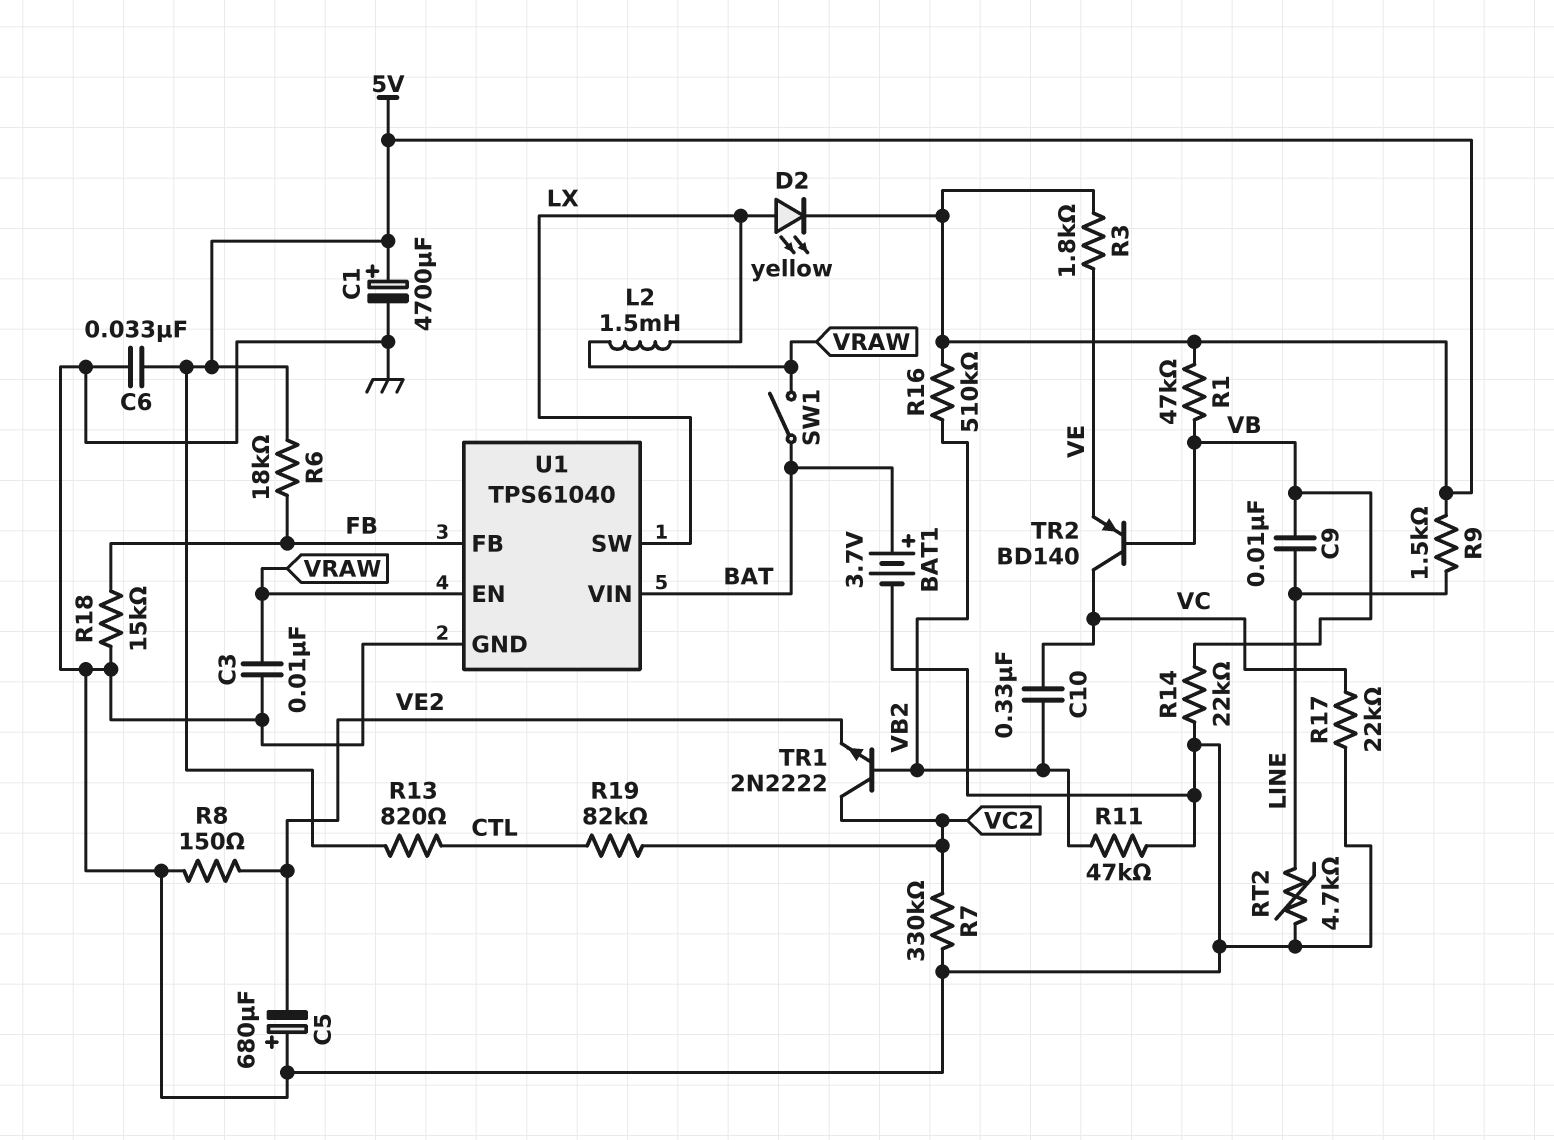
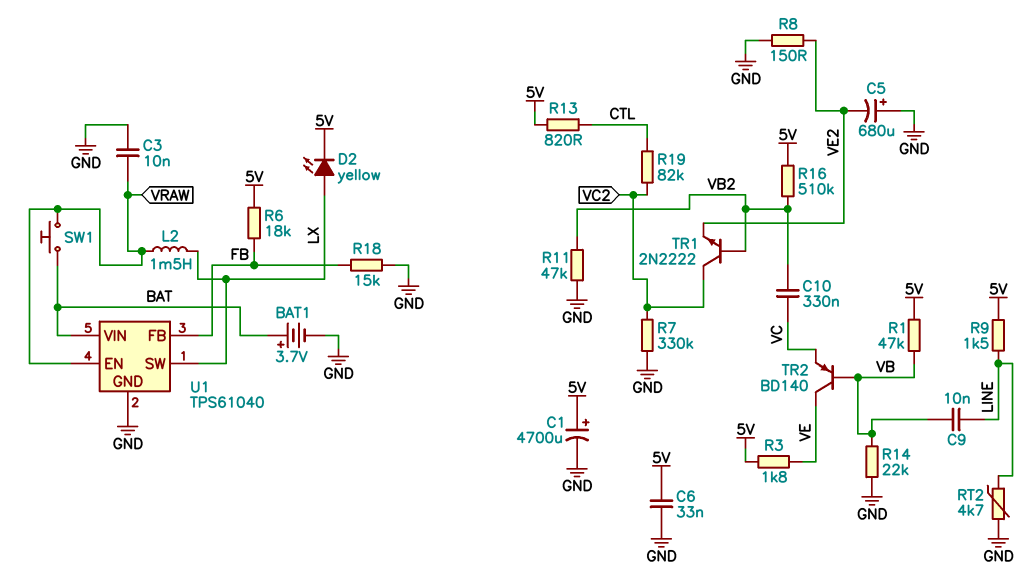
R17: 22k (GND, VC) -> none
SW1: switch (BAT, VRAW) -> button (BAT, VRAW)
TR2: PNP BD140 (B VB, C VC, E VE) -> PNP BD140 (B VB, C VE, E VC)

